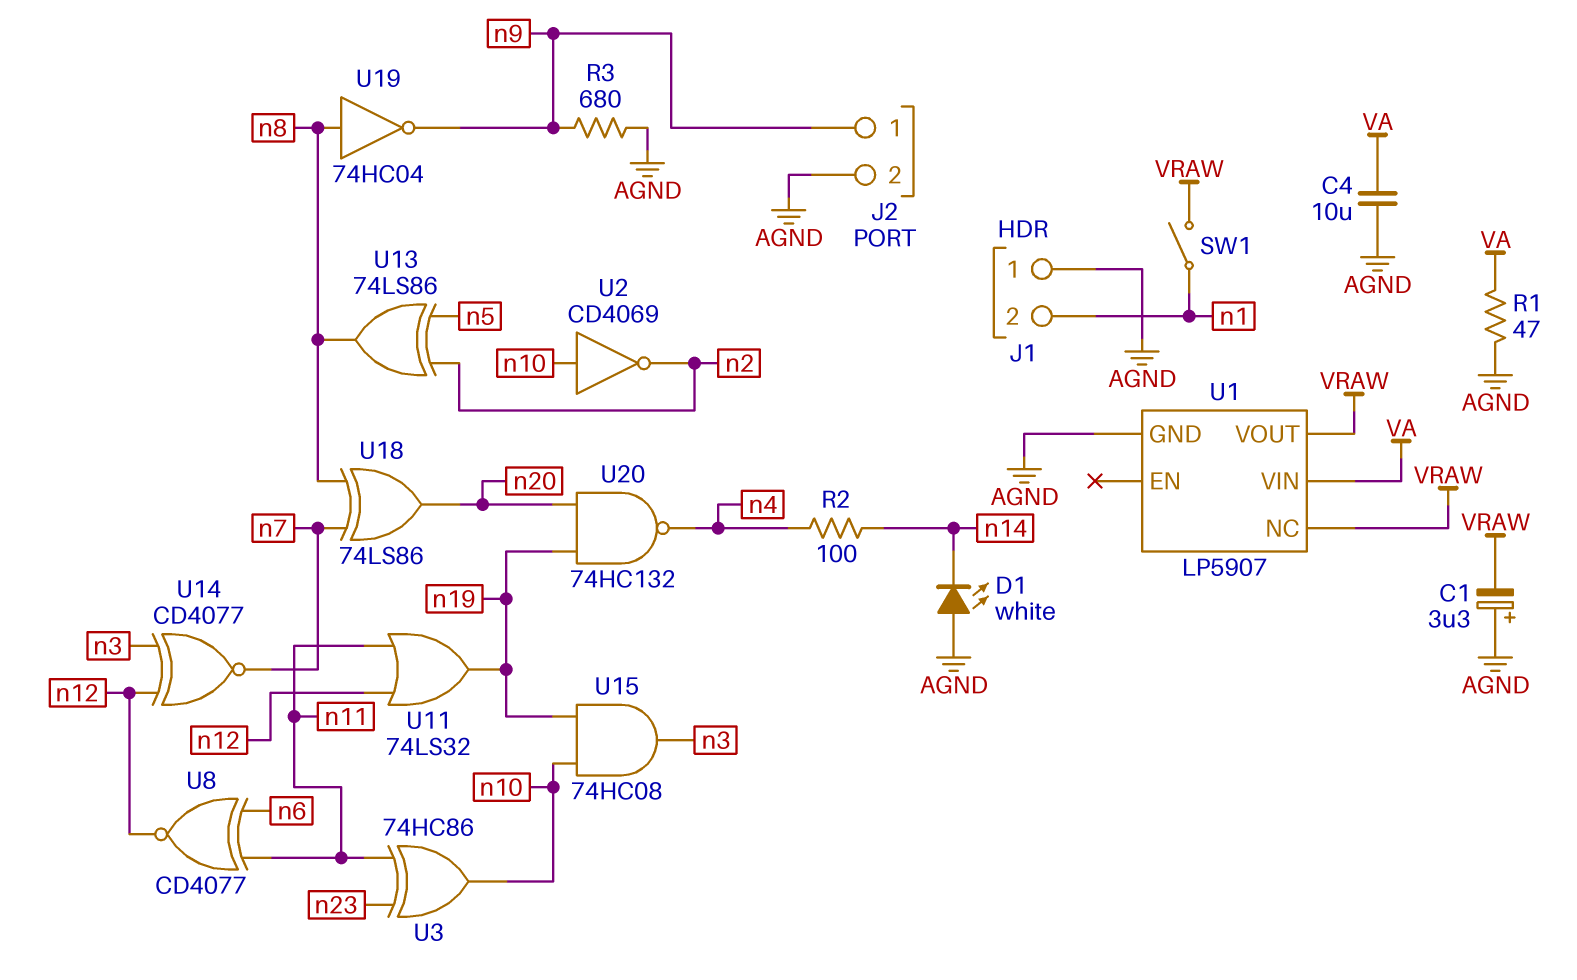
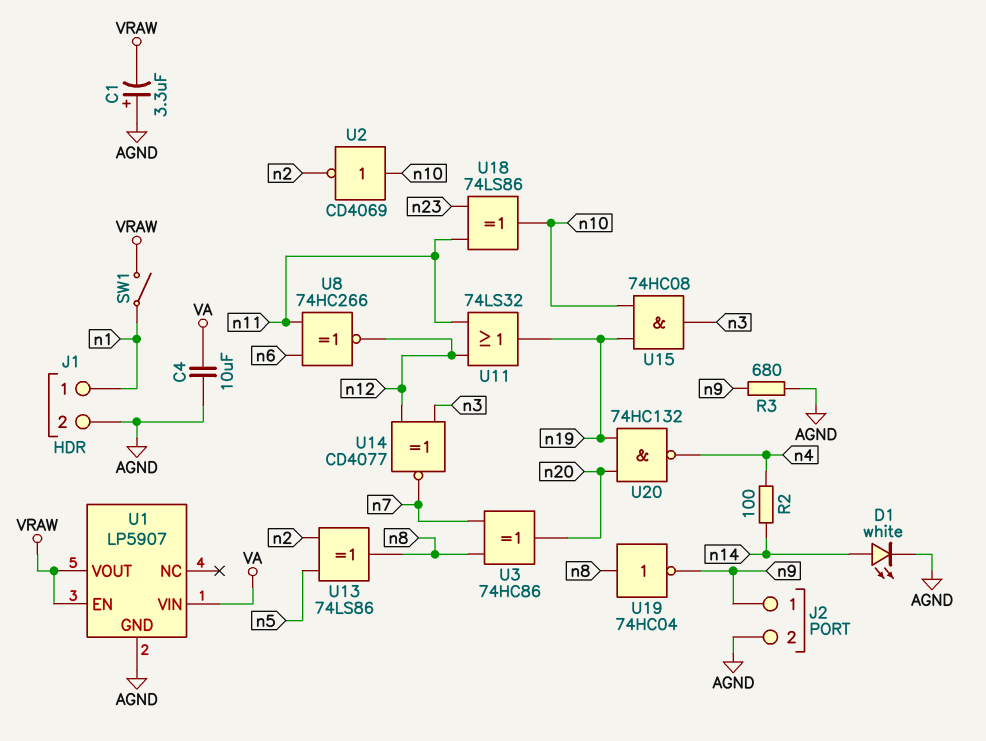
D1: LED white (A AGND, K n14) -> LED white (A n14, K AGND)
J1 pin 1: AGND -> n1
J1 pin 2: n1 -> AGND
R1: 47 (AGND, VA) -> none
U1 pin EN: none -> VRAW
U1 pin NC: VRAW -> none
U3: XOR 74HC86 (in n11, in n23, out n10) -> XOR 74HC86 (in n7, in n8, out n20)
U8: XNOR CD4077 (in n6, in n11, out n12) -> XNOR 74HC266 (in n6, in n11, out n12)
U18: XOR 74LS86 (in n7, in n8, out n20) -> XOR 74LS86 (in n11, in n23, out n10)

